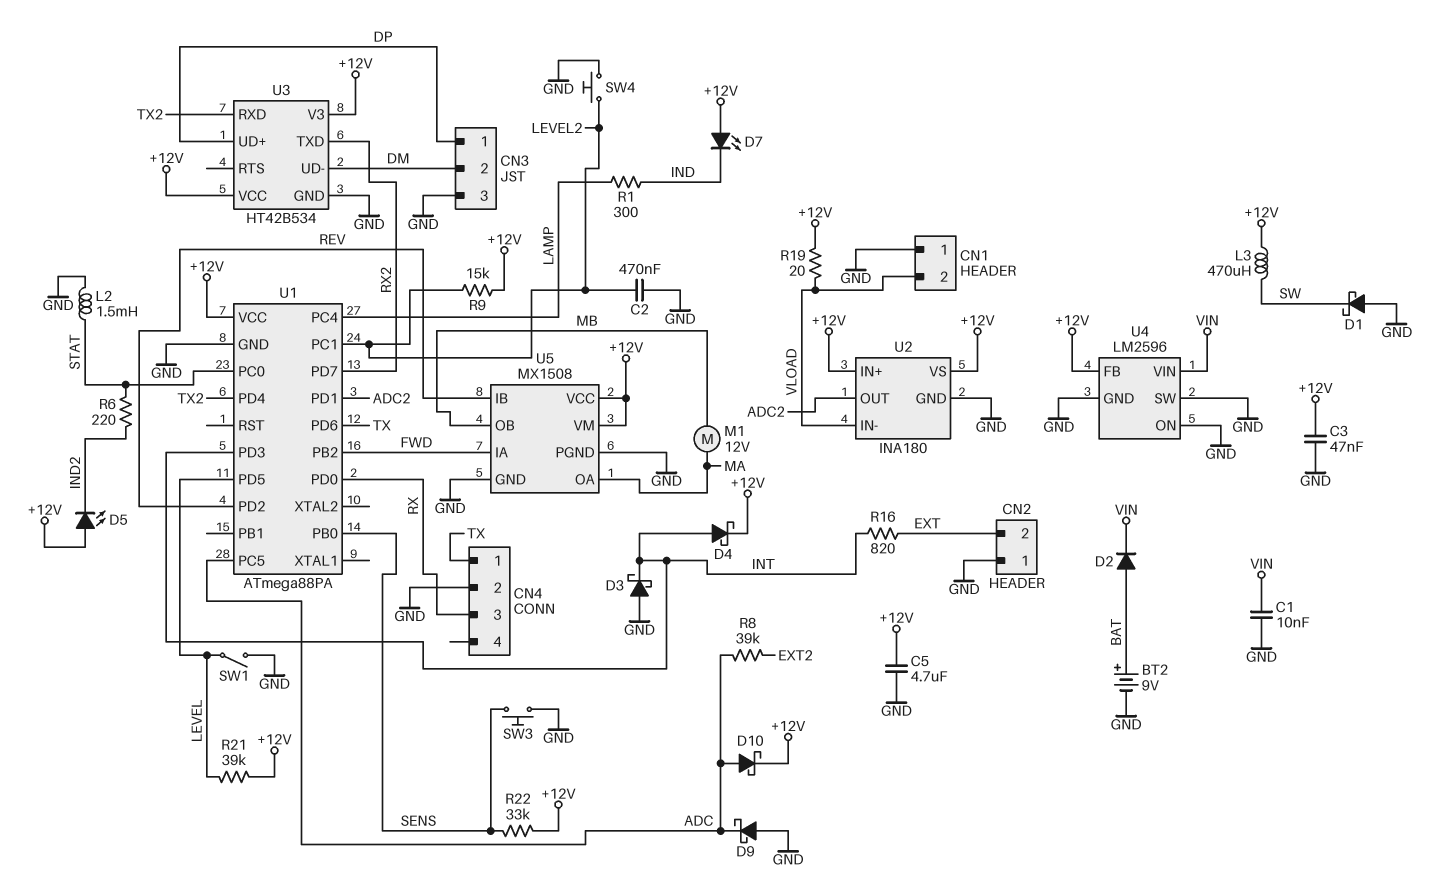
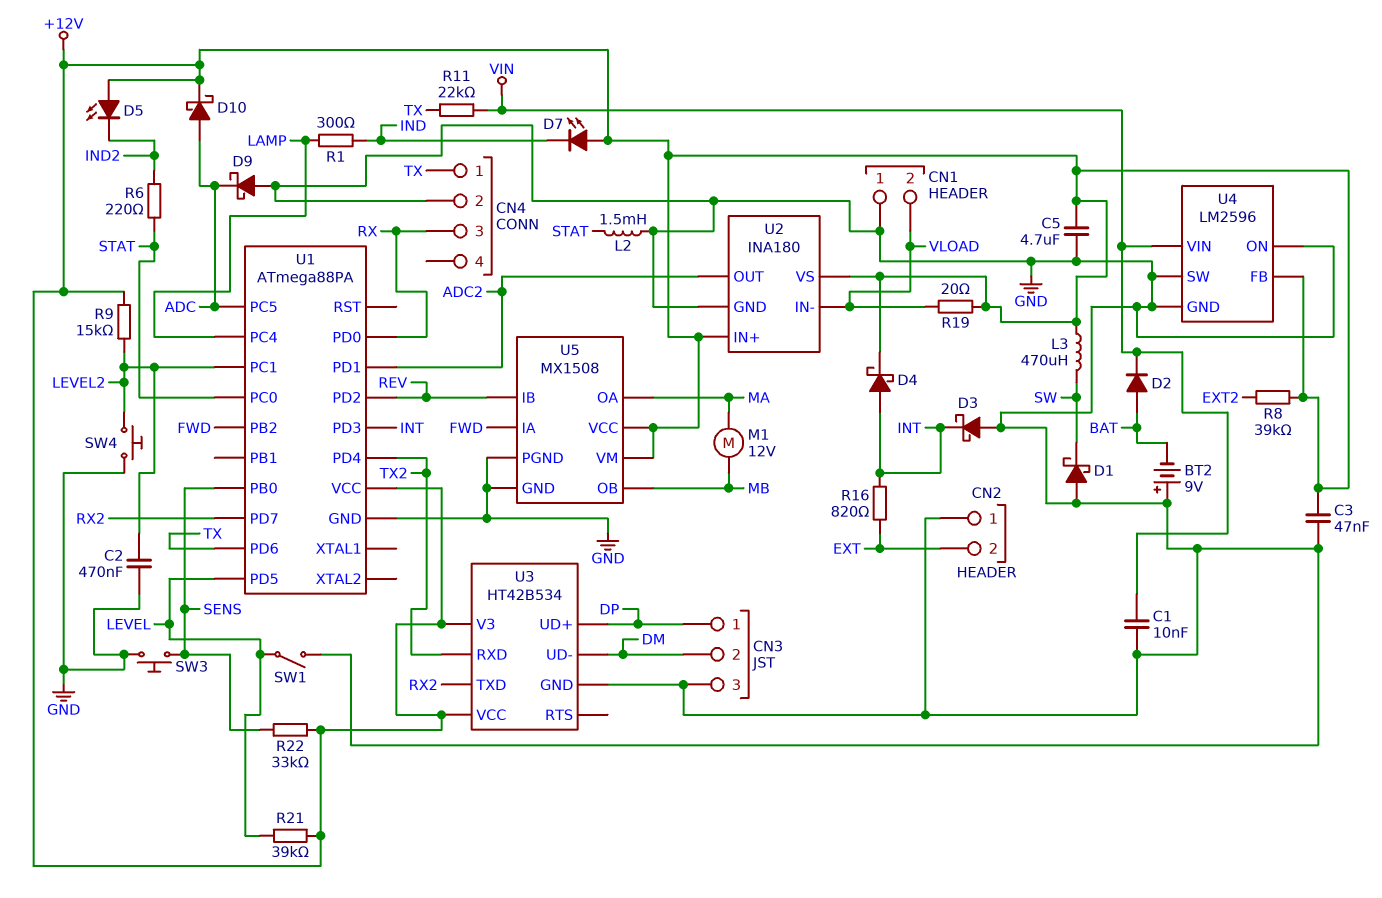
BT2: 9V (plus BAT, minus GND) -> 9V (plus GND, minus BAT)
R8: 39k (ADC, EXT2) -> 39k (+12V, EXT2)
R11: none -> 22k (TX, VIN)

